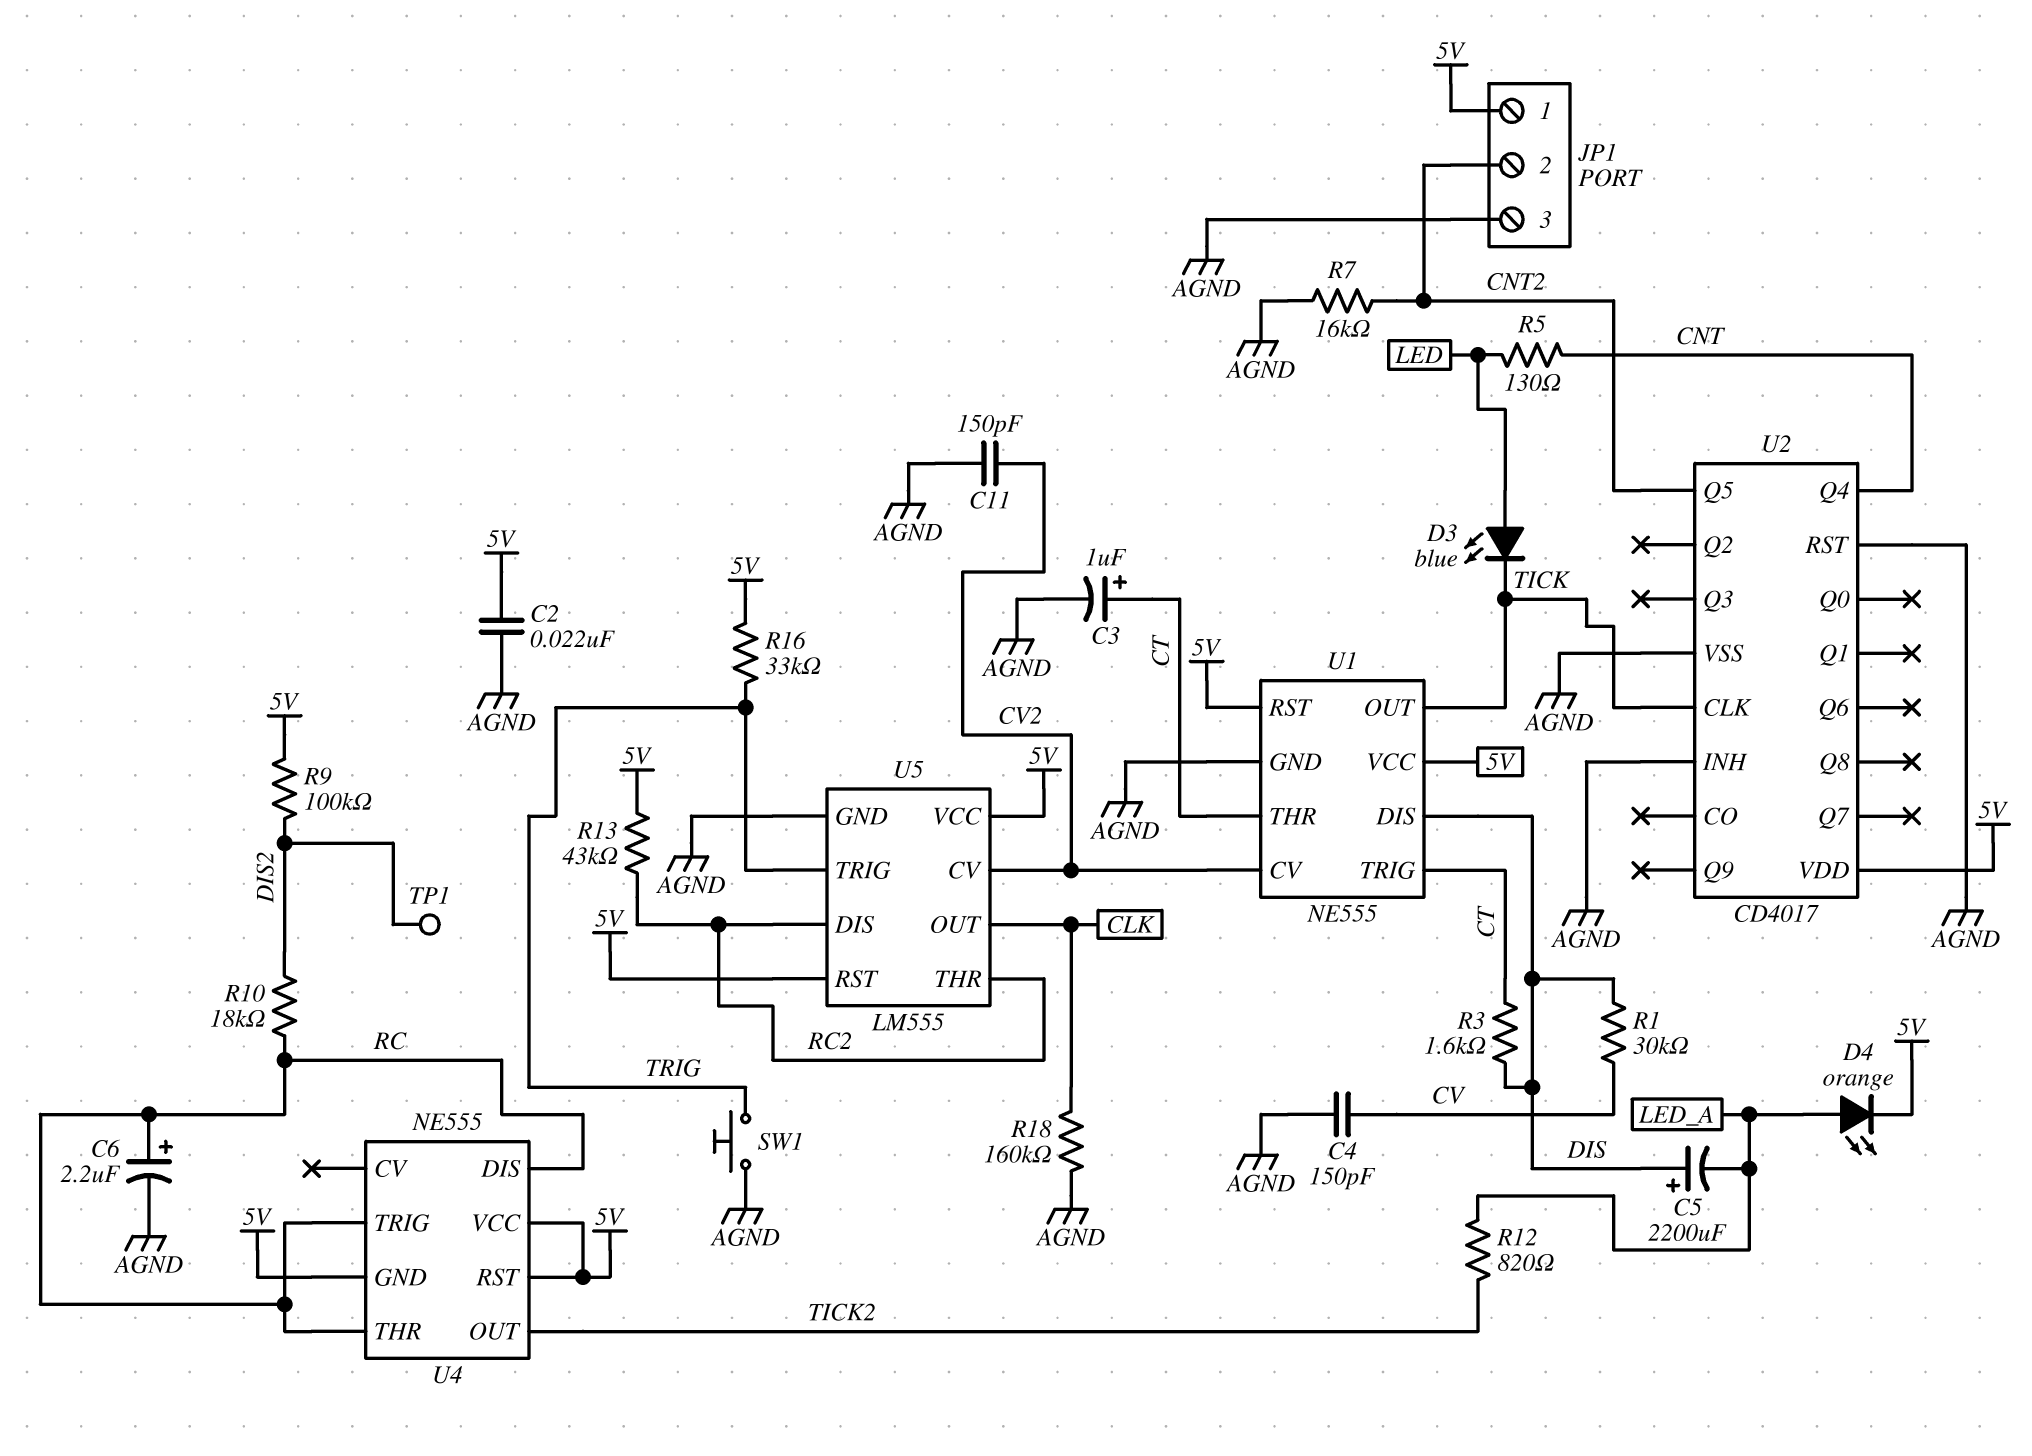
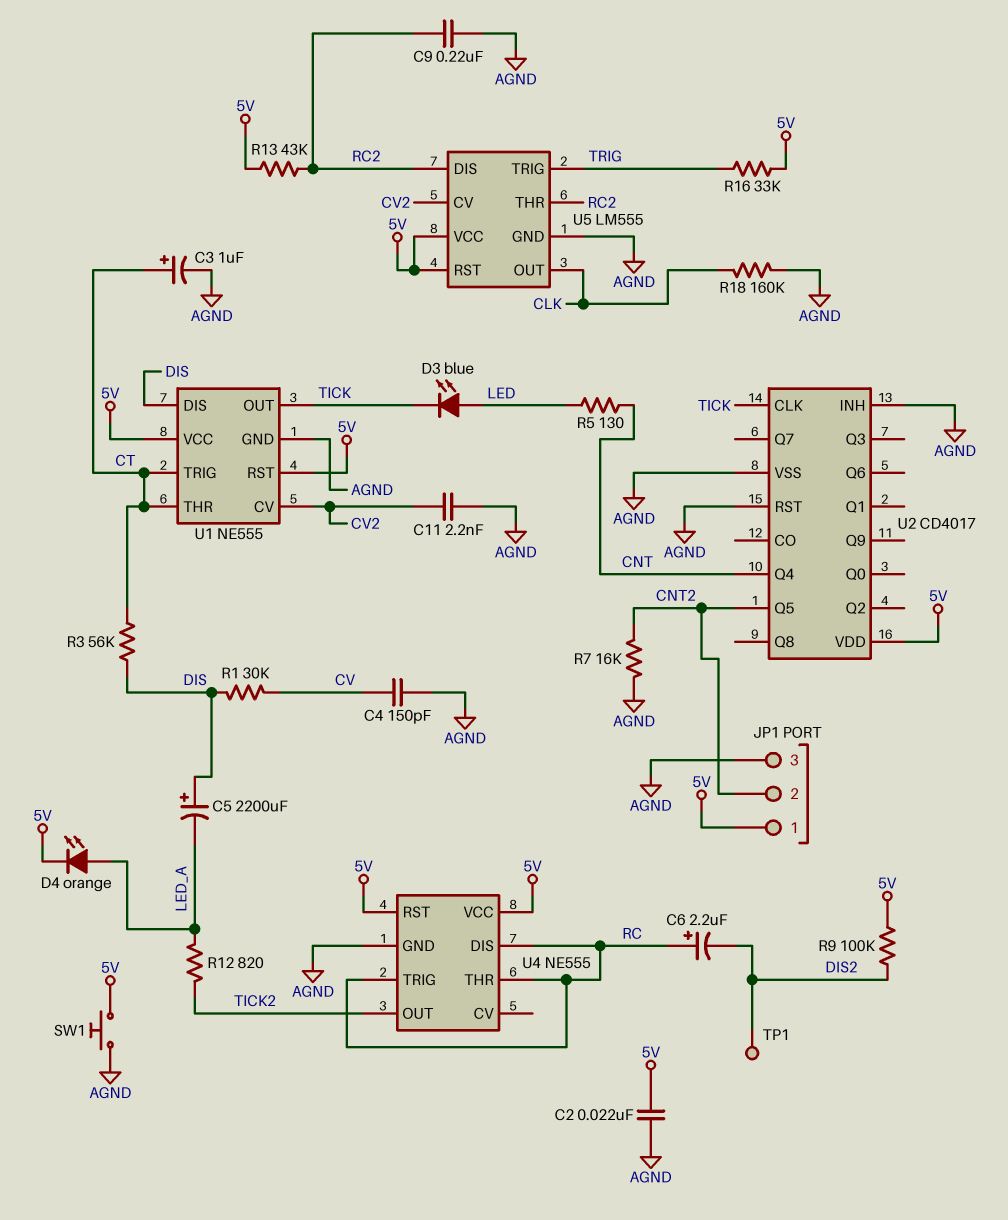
C6: 2.2uF (plus RC, minus AGND) -> 2.2uF (plus RC, minus DIS2)
C9: none -> 220nF (AGND, RC2)
C11: 150pF (AGND, CV2) -> 2.2nF (AGND, CV2)
R3: 1.6k (CT, DIS) -> 56k (CT, DIS)
R10: 18k (DIS2, RC) -> none
SW1: button (AGND, TRIG) -> button (5V, AGND)
U4 pin GND: 5V -> AGND

